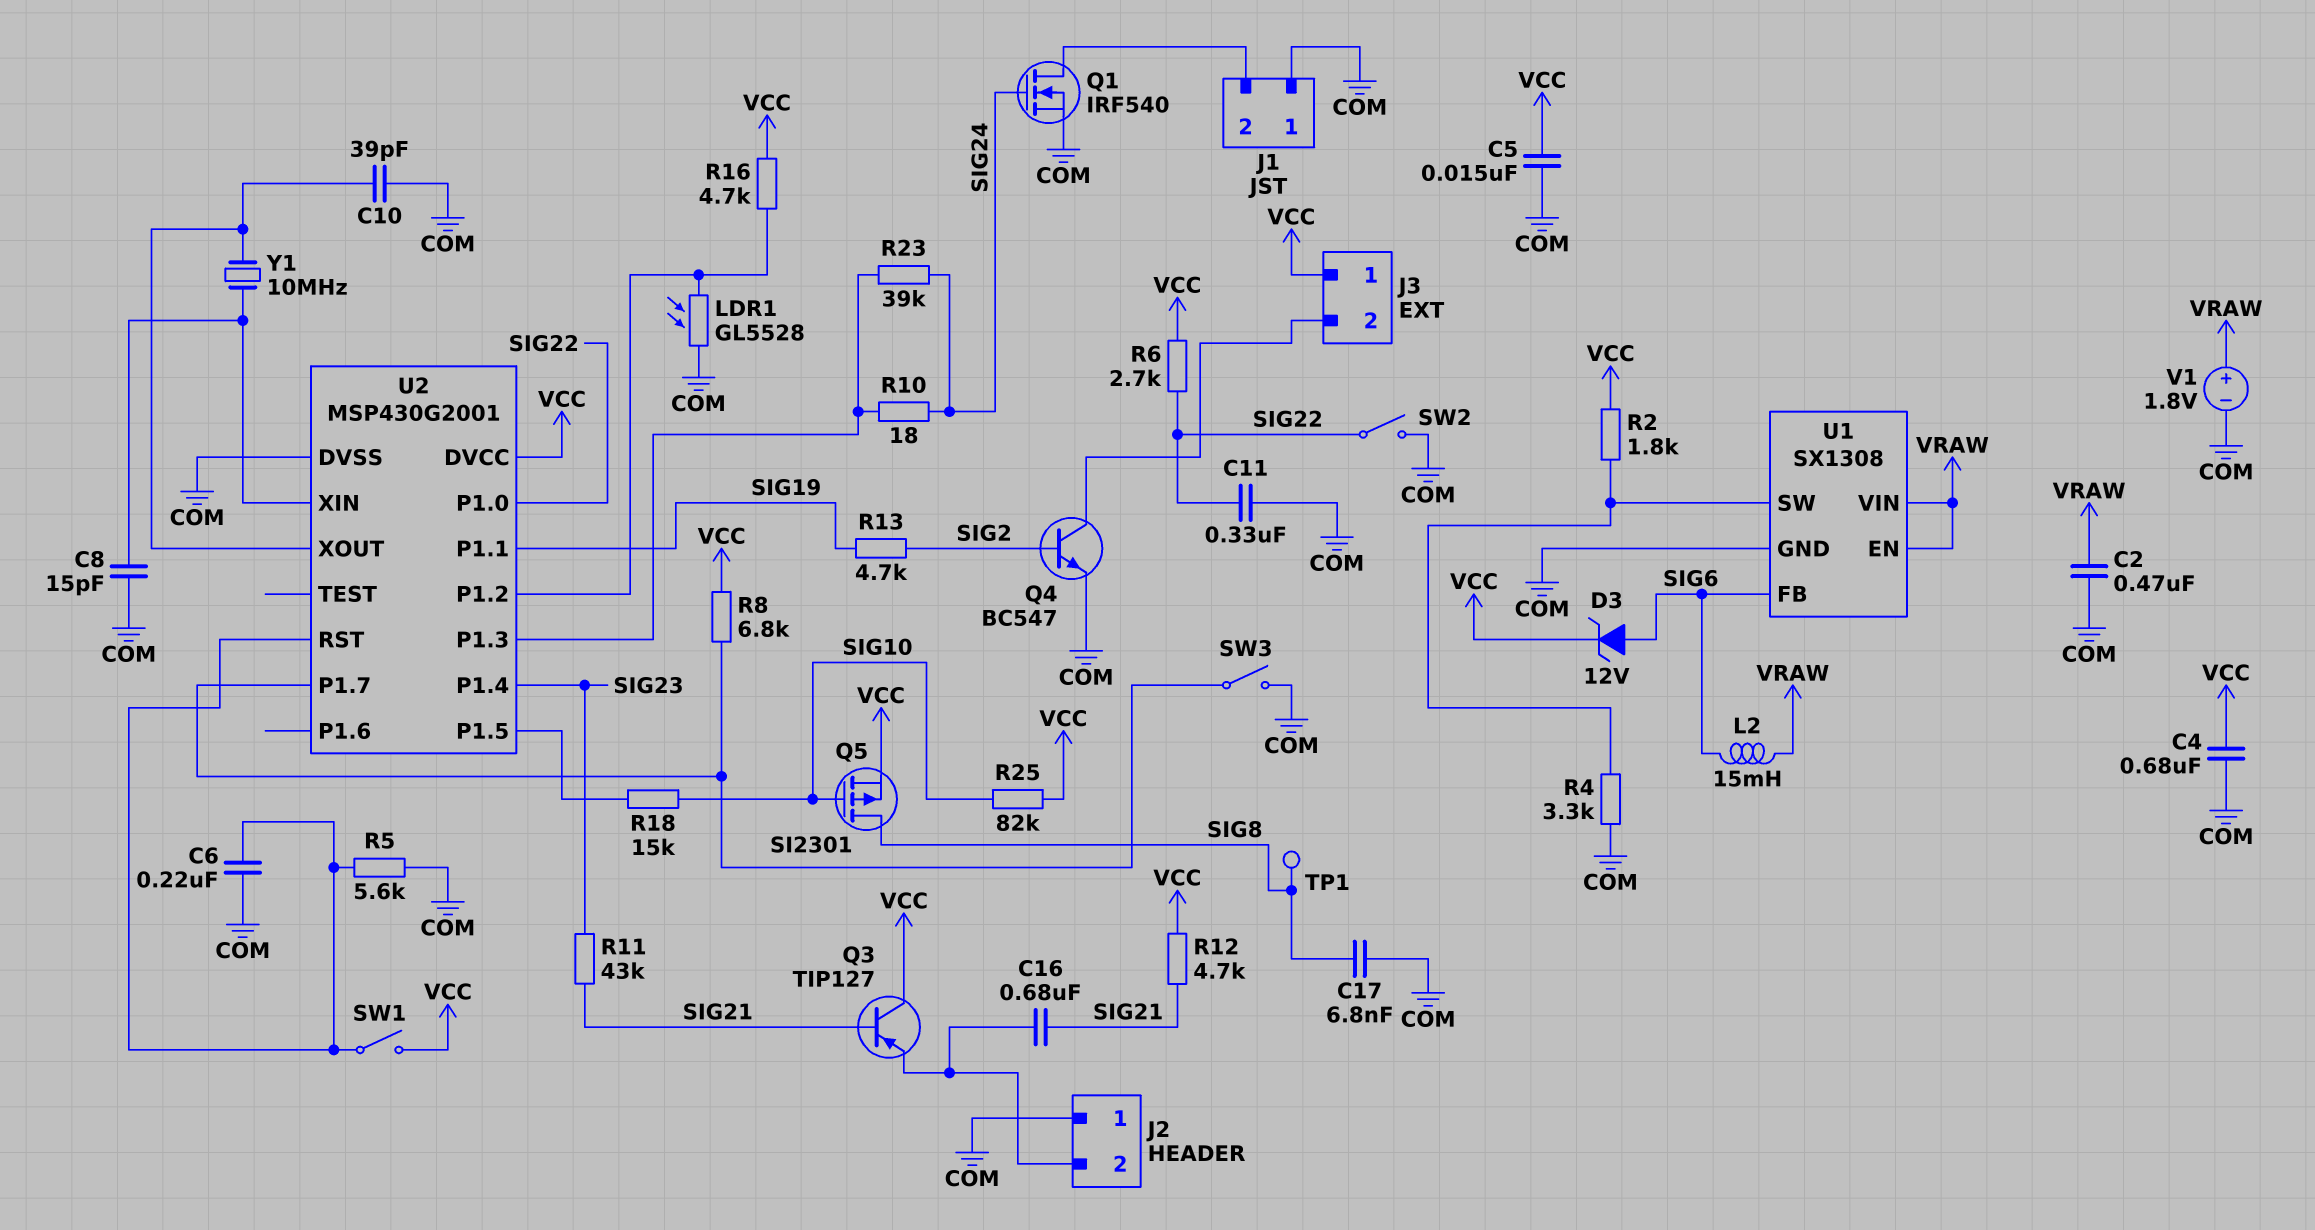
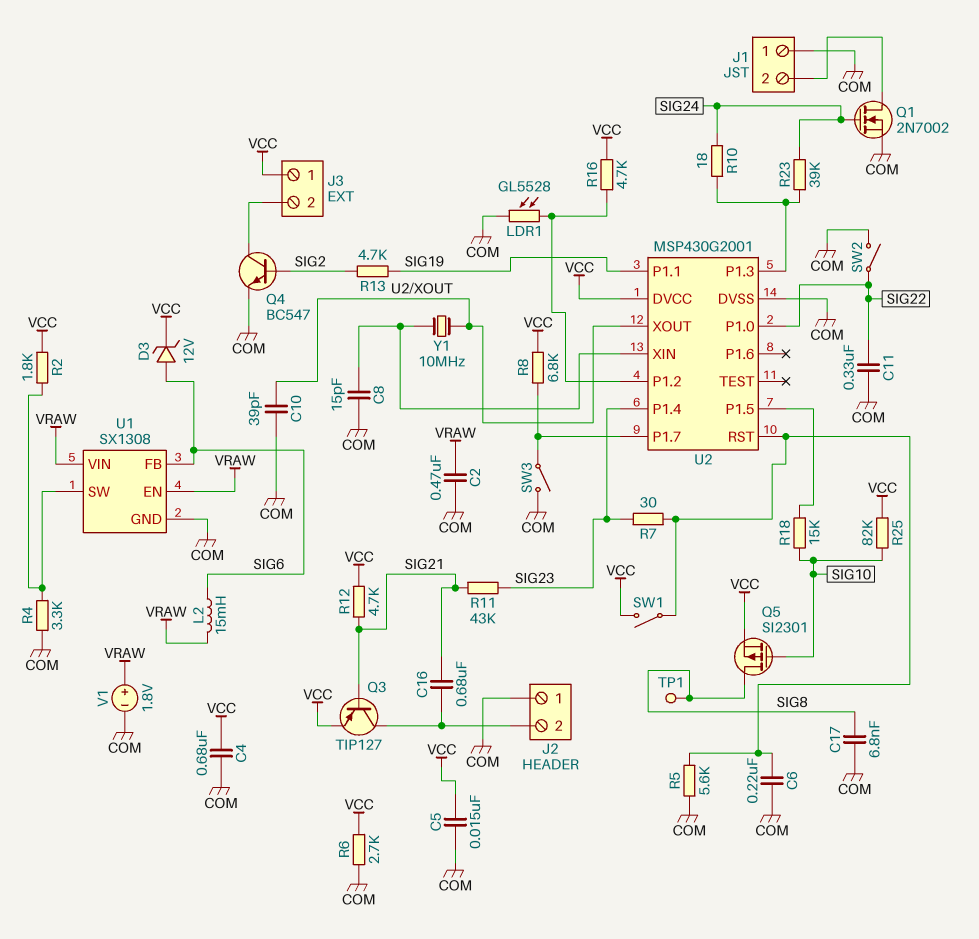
Q1: NMOS IRF540 (G SIG24, D J1/2, S COM) -> NMOS 2N7002 (G SIG24, D J1/2, S COM)
Q3: PNP TIP127 (B SIG21, C VCC, E J2/2) -> PNP TIP127 (B SIG21, C J2/2, E VCC)
R6: 2.7k (SIG22, VCC) -> 2.7k (COM, VCC)
R7: none -> 30 (SIG23, U2/RST)

